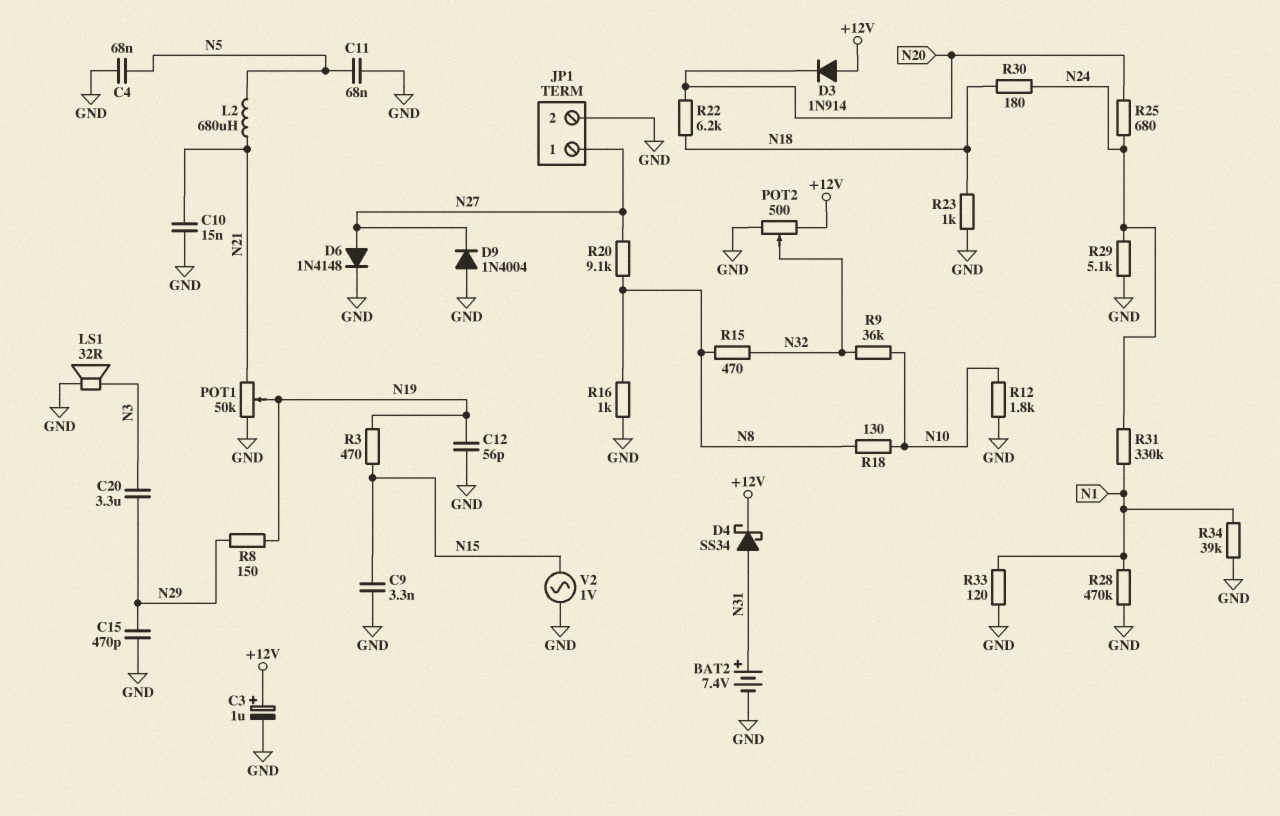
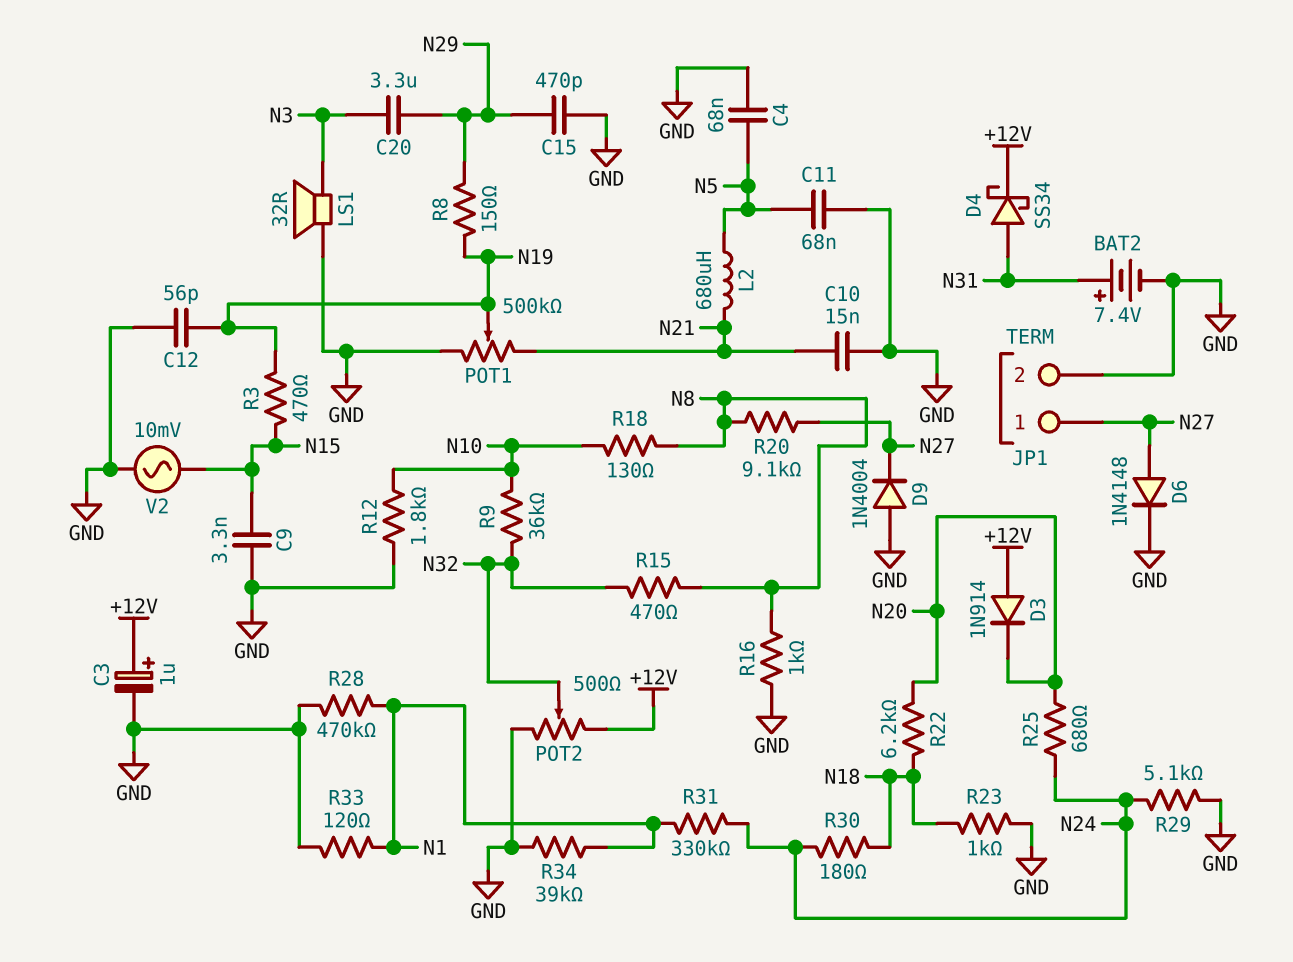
POT1: 50k (GND, N21, wiper N19) -> 500k (GND, N21, wiper N19)
V2: AC 1V (GND, N15) -> AC 10mV (GND, N15)

